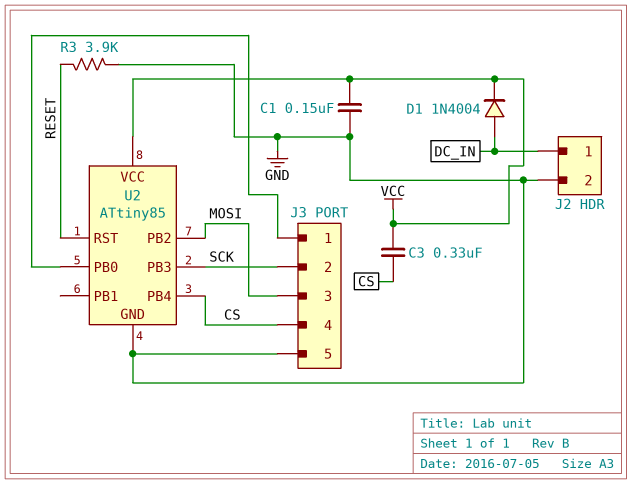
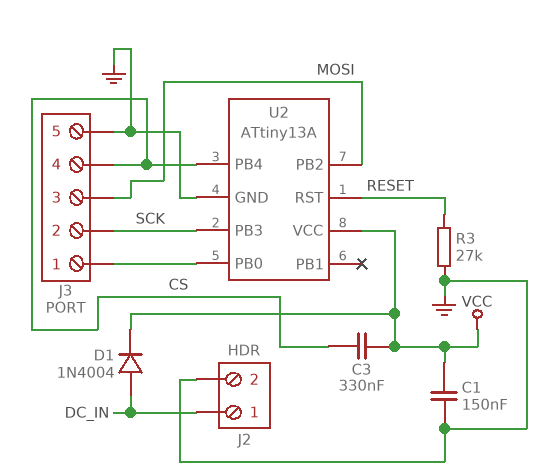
R3: 3.9k (GND, RESET) -> 27k (GND, RESET)
U2: ATtiny85 -> ATtiny13A

